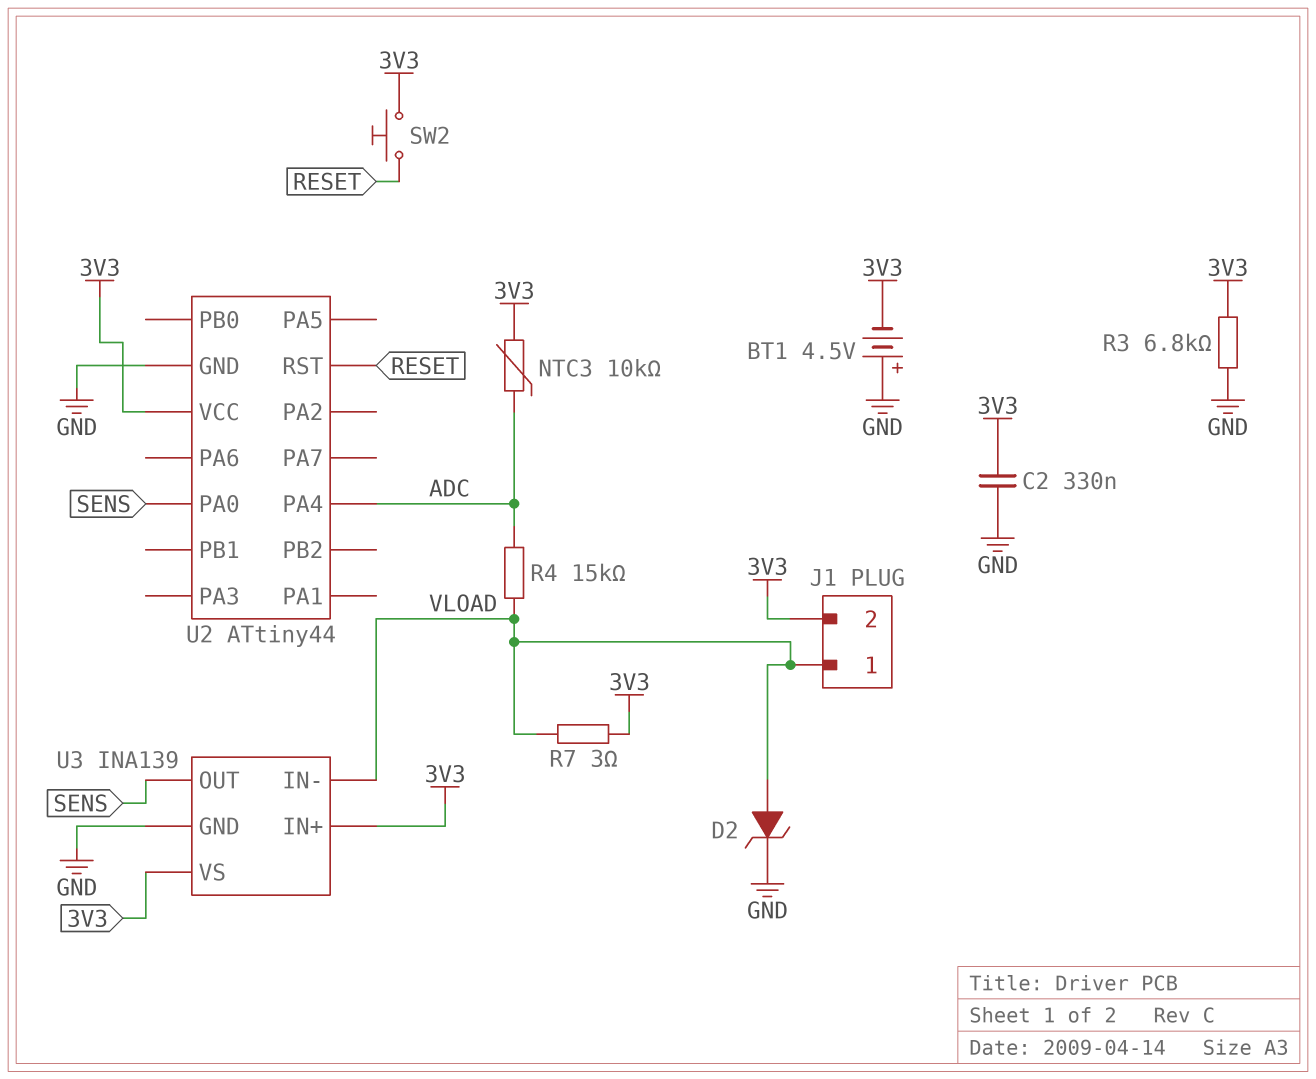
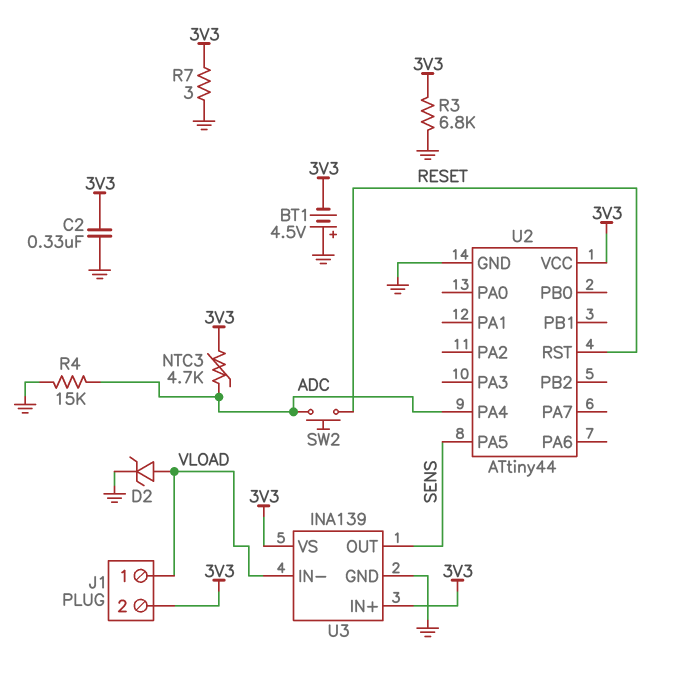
NTC3: 10k (3V3, ADC) -> 4.7k (3V3, ADC)
R4: 15k (ADC, VLOAD) -> 15k (ADC, GND)
R7: 3 (3V3, VLOAD) -> 3 (3V3, GND)
SW2: button (3V3, RESET) -> button (ADC, RESET)
U2 pin PA0: SENS -> none
U2 pin PA5: none -> SENS

